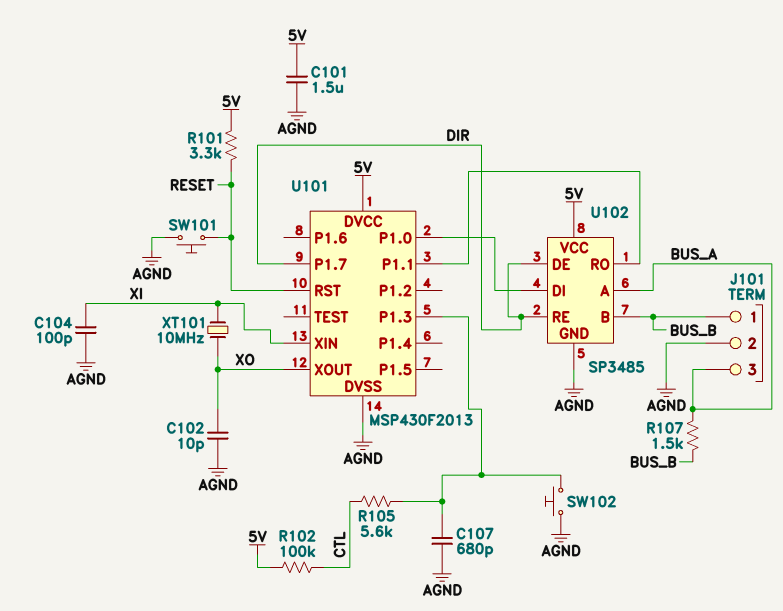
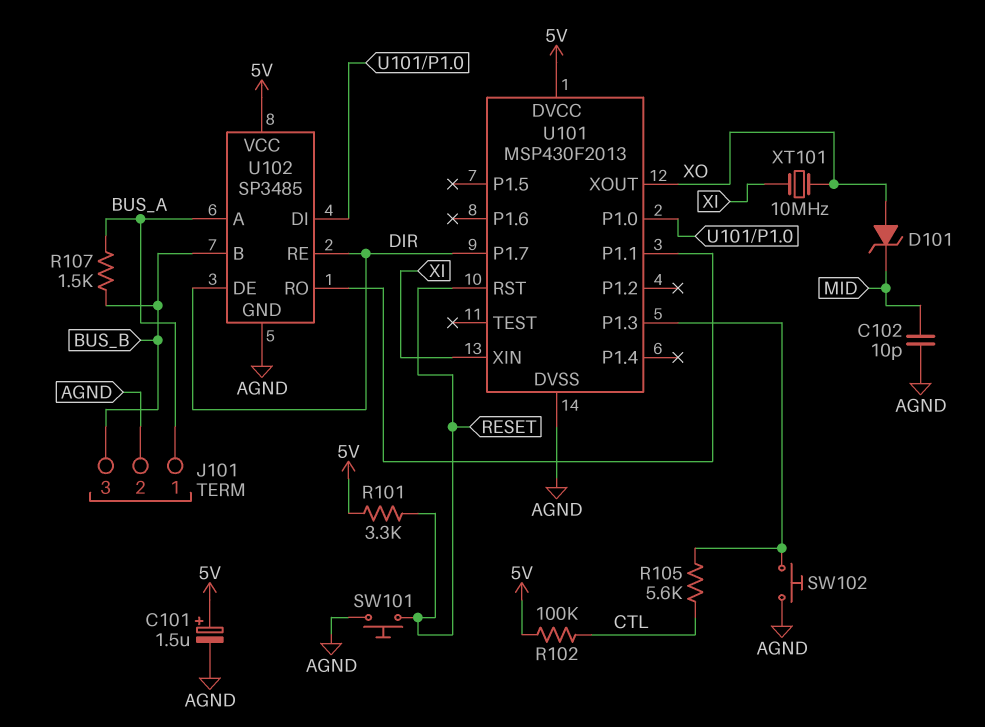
C101: 1.5uF (5V, AGND) -> 1.5uF (plus 5V, minus AGND)
C102: 10pF (AGND, XO) -> 10pF (AGND, MID)
C104: 100pF (AGND, XI) -> none
C107: 680pF (AGND, U101/P1.3) -> none
D101: none -> zener (A XO, K MID)
J101 pin 1: BUS_B -> BUS_A
J101 pin 3: BUS_A -> BUS_B

